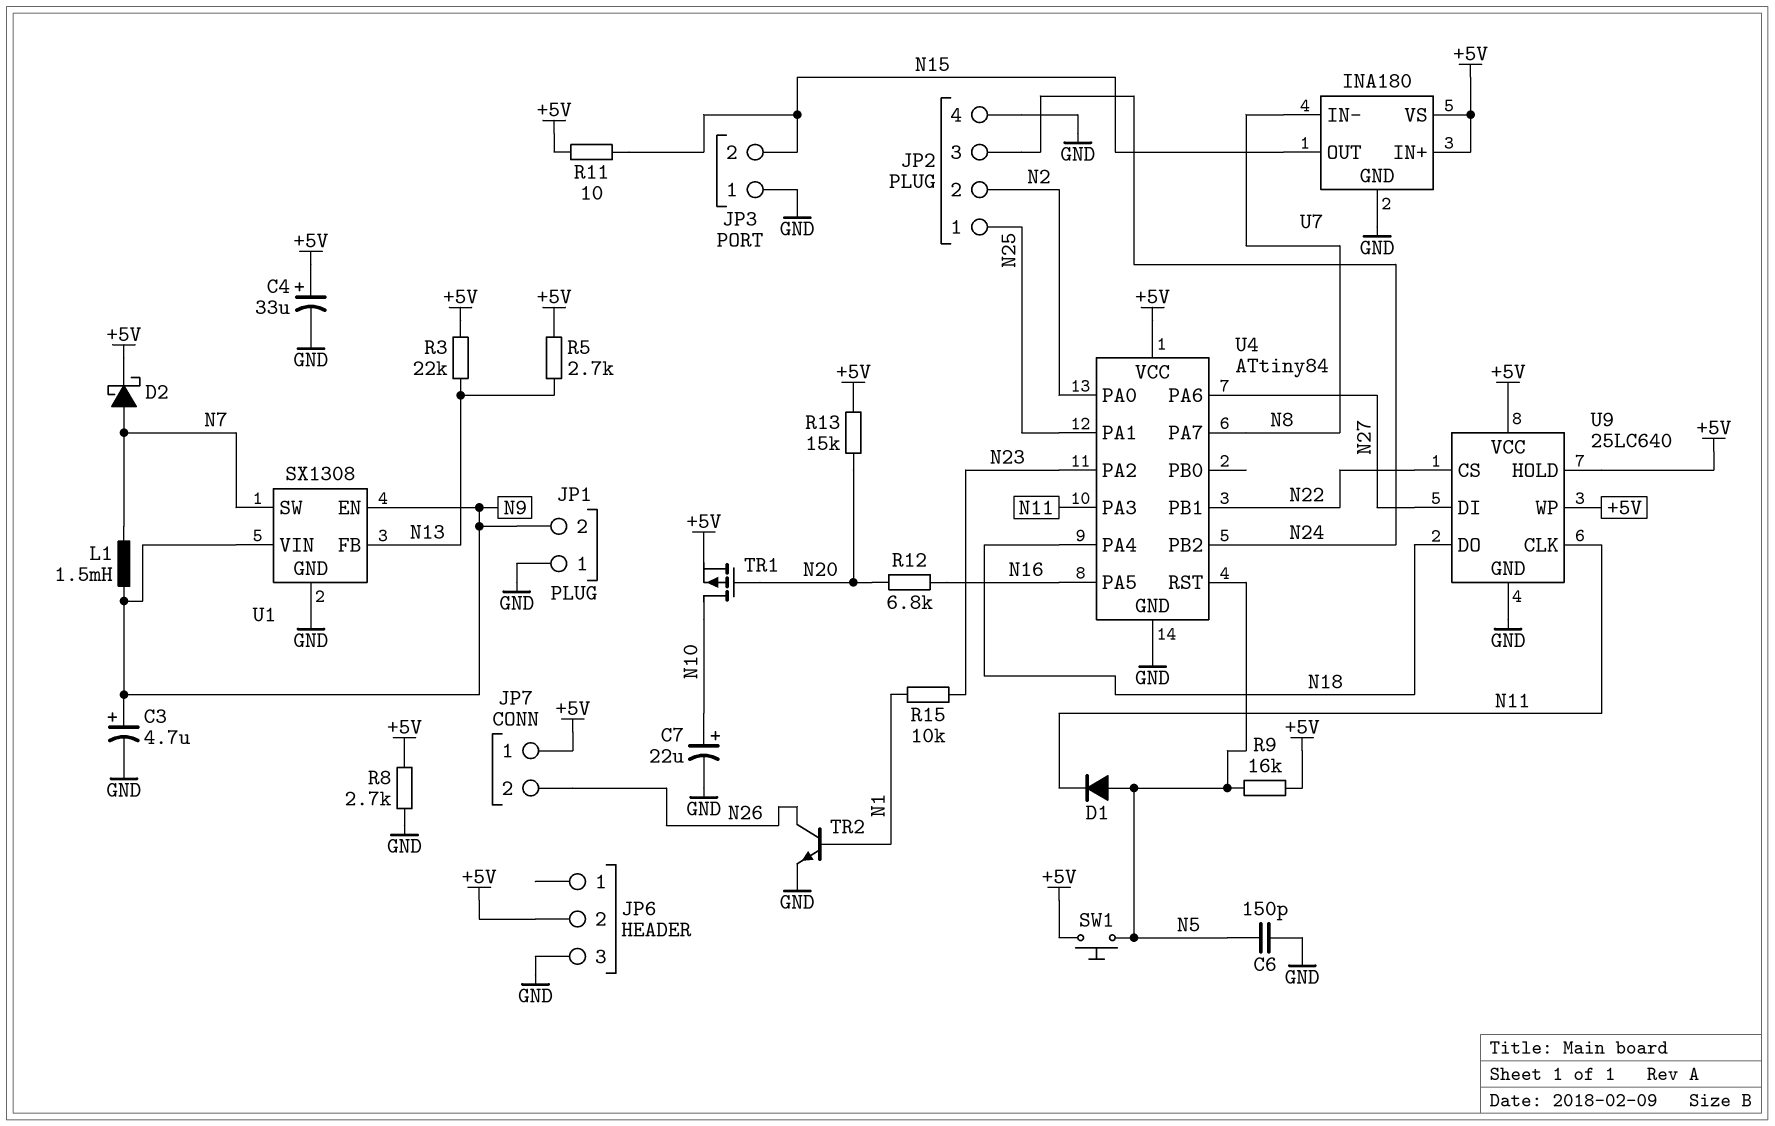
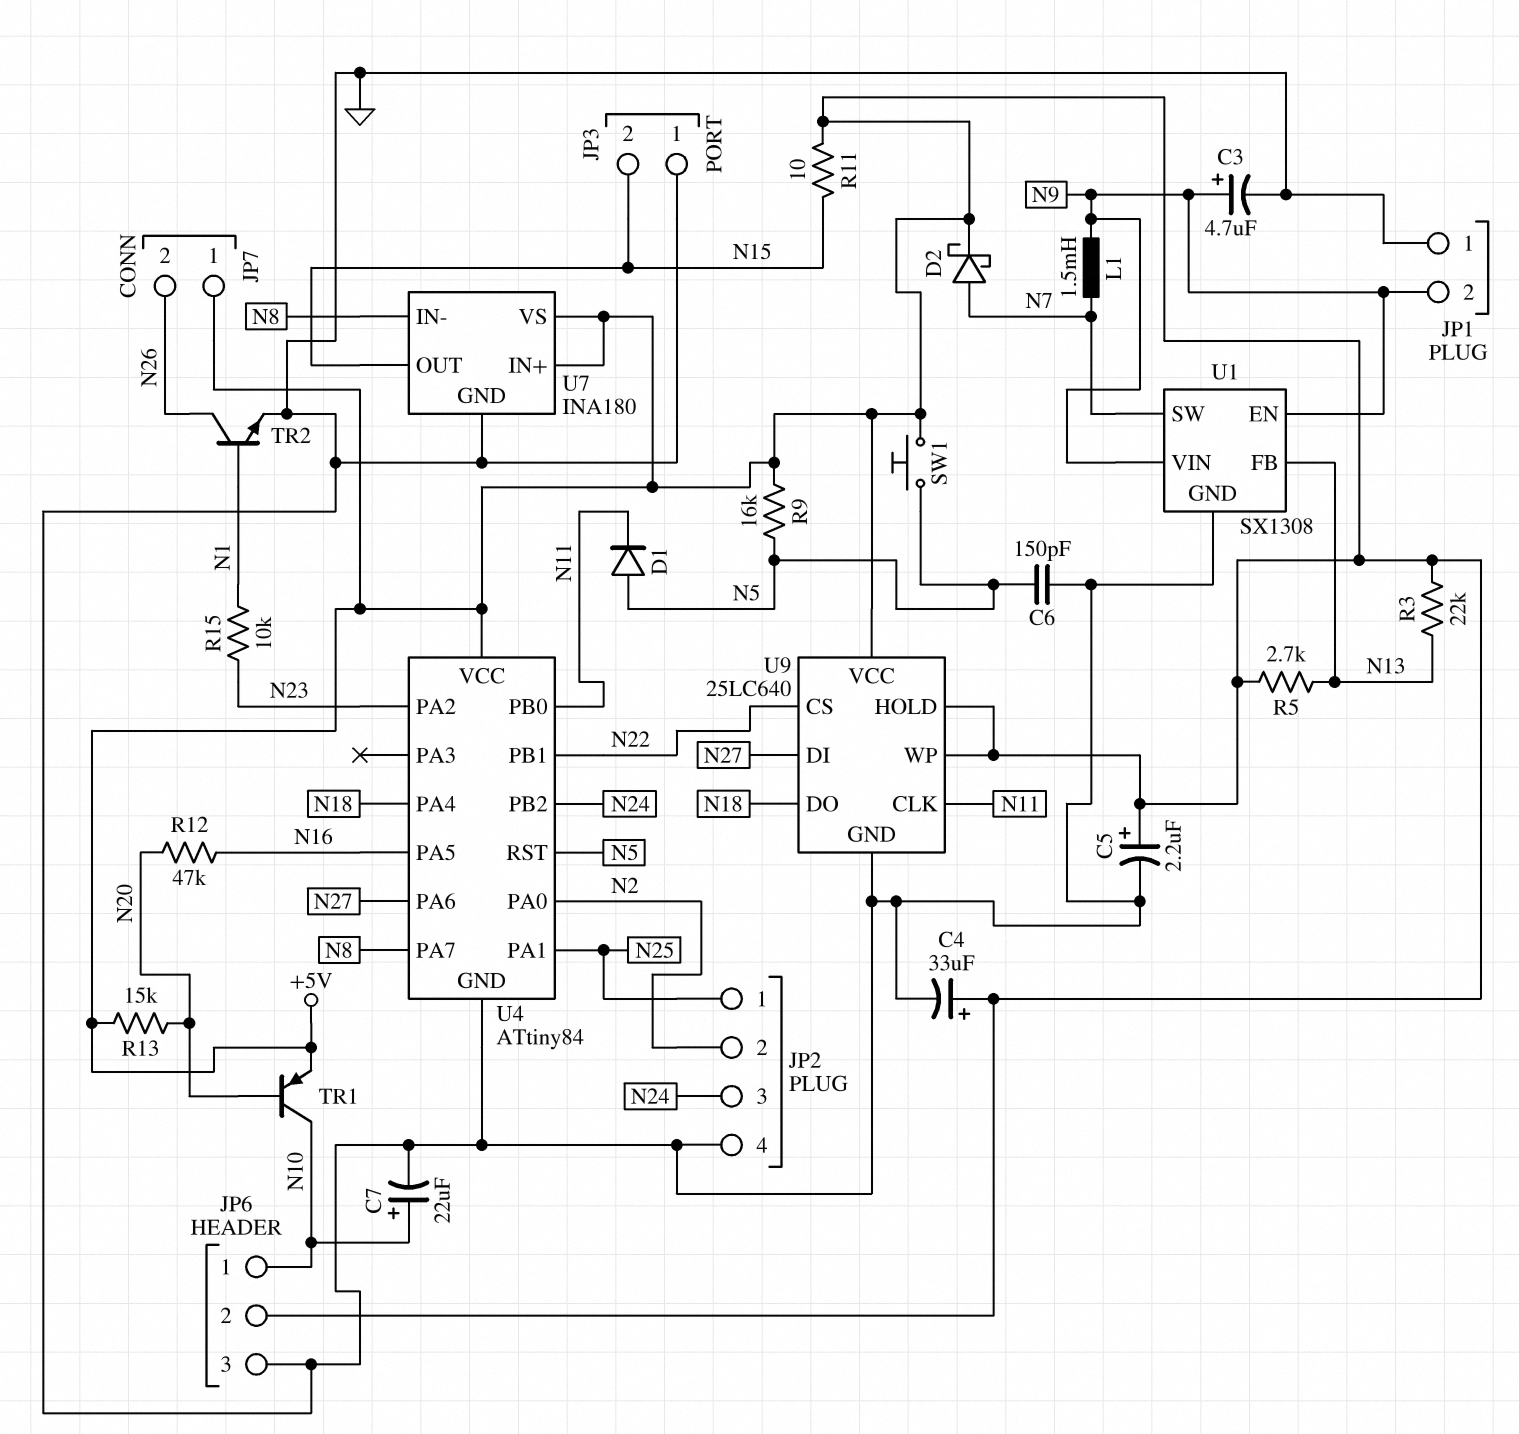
C5: none -> 2.2uF (plus +5V, minus GND)
JP6 pin 1: none -> N10
R8: 2.7k (+5V, GND) -> none
R12: 6.8k (N16, N20) -> 47k (N16, N20)
TR1: PMOS (G N20, D N10, S +5V) -> PNP (B N20, C N10, E +5V)
U4 pin PA3: N11 -> none
U4 pin PB0: none -> N11

